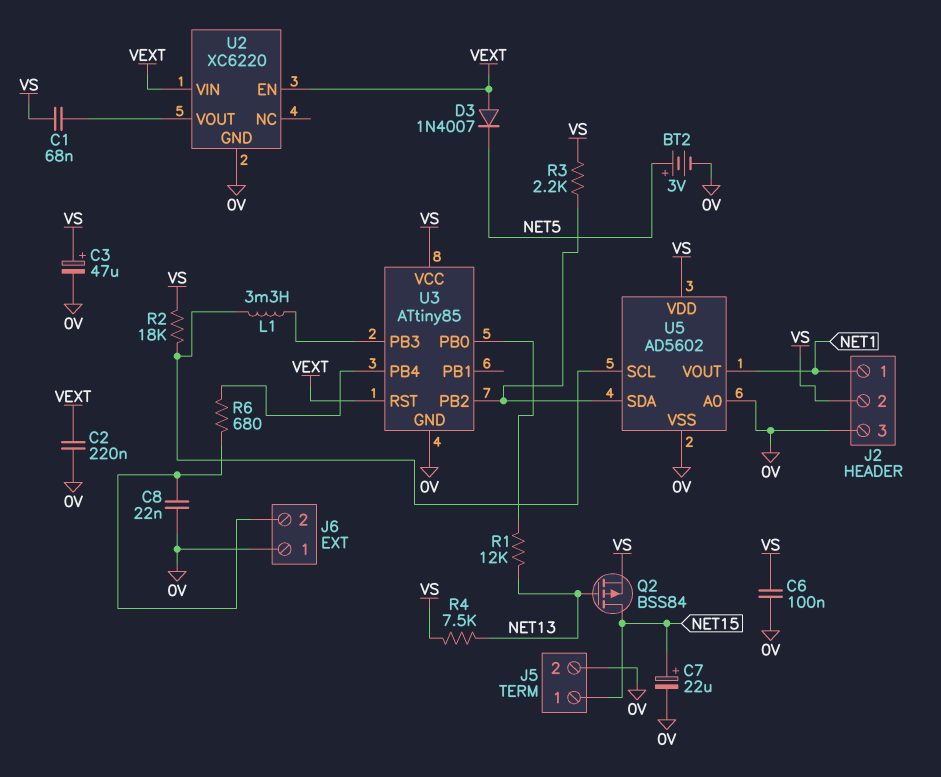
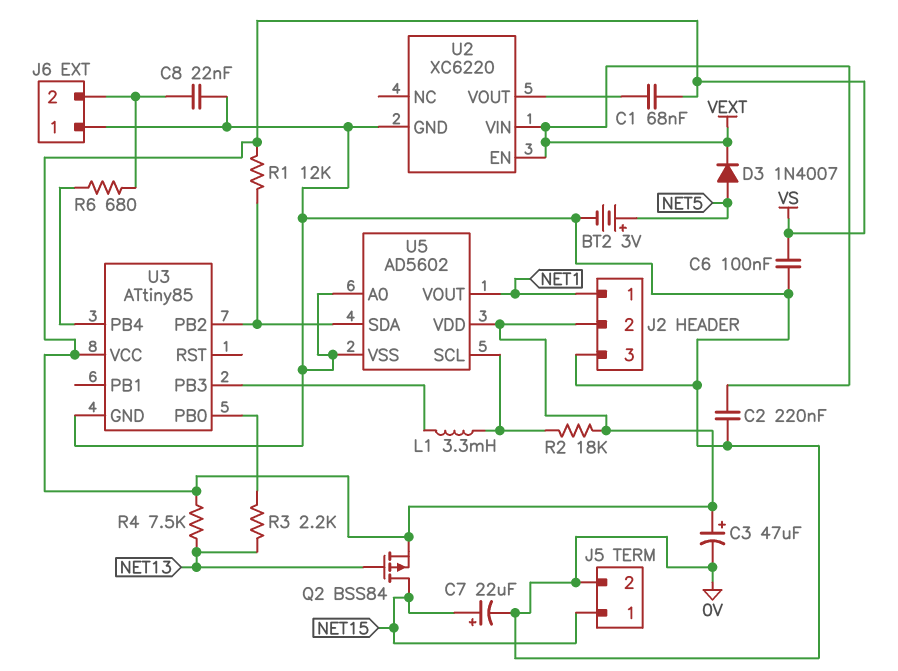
D3: diode 1N4007 (A VEXT, K NET5) -> diode 1N4007 (A NET5, K VEXT)
R1: 12k (NET13, U3/PB0) -> 12k (U3/PB2, VS)
R3: 2.2k (U3/PB2, VS) -> 2.2k (NET13, U3/PB0)
U3 pin RST: VEXT -> none

